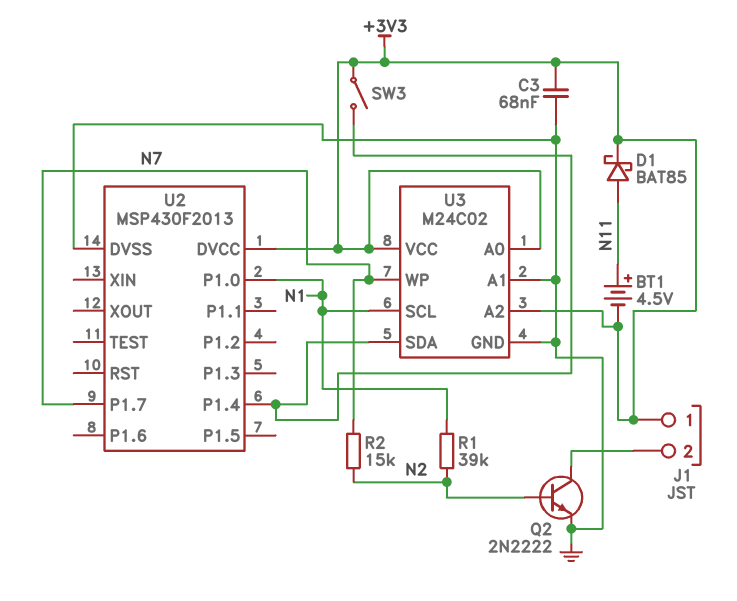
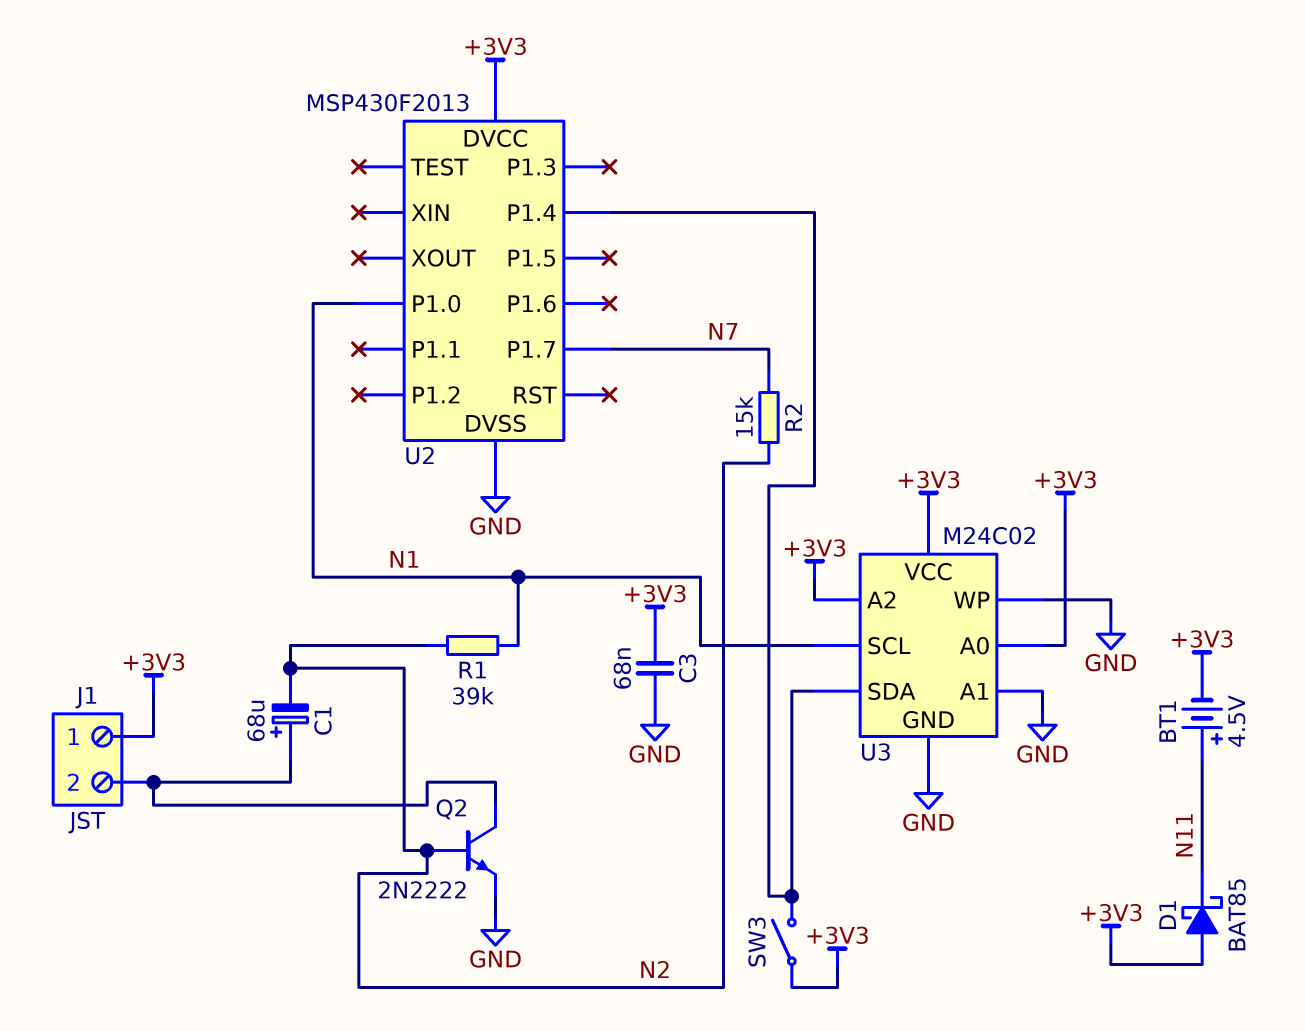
C1: none -> 68uF (plus J1/2, minus N2)
D1: schottky BAT85 (A N11, K +3V3) -> schottky BAT85 (A +3V3, K N11)
U3 pin WP: N7 -> GND

